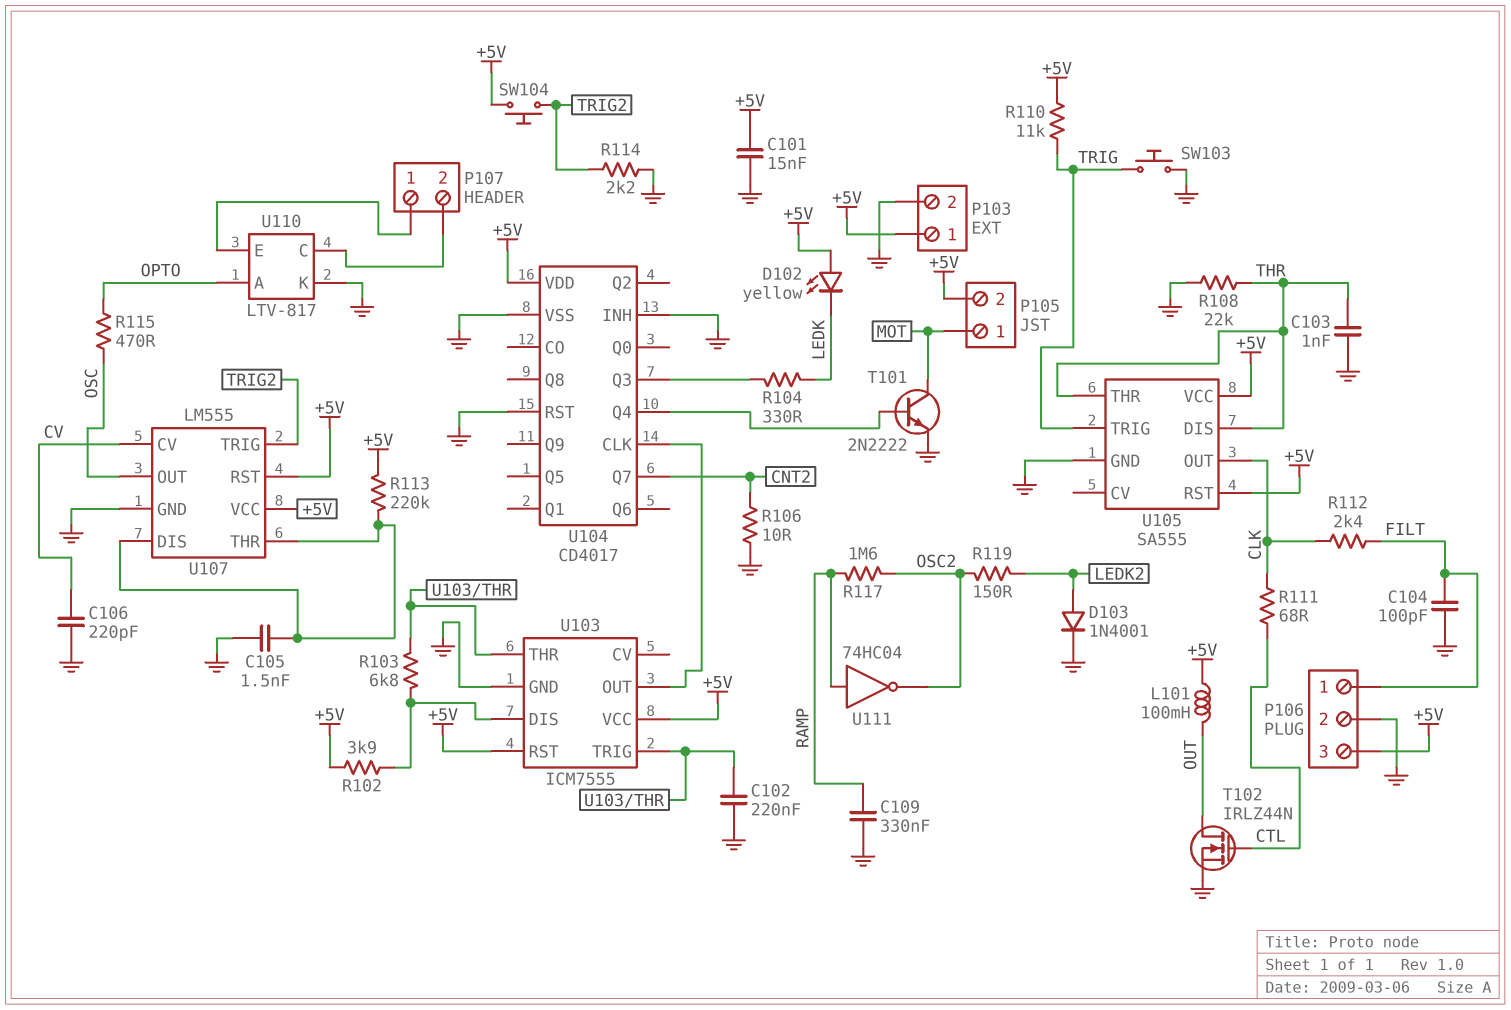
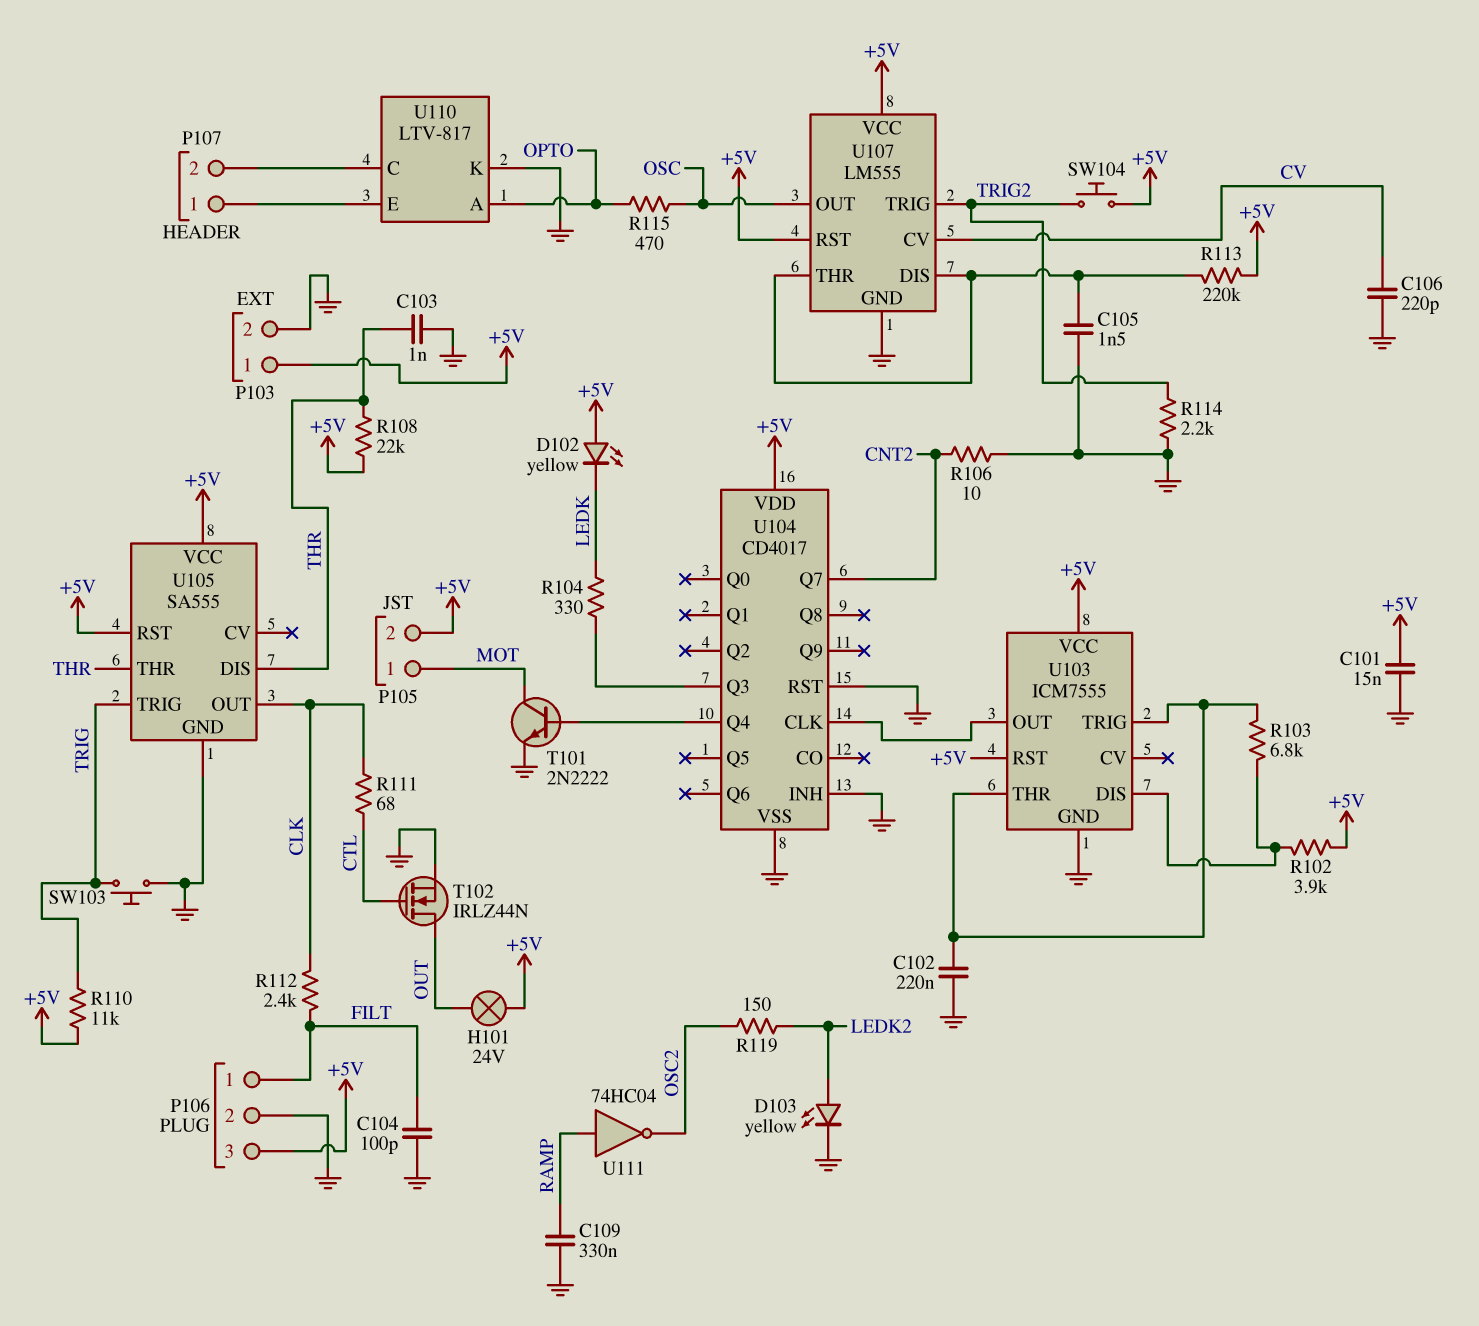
D103: diode 1N4001 (A LEDK2, K GND) -> LED yellow (A LEDK2, K GND)
H101: none -> lamp 24V (+5V, OUT)
L101: 100mH (+5V, OUT) -> none
R108: 22k (GND, THR) -> 22k (+5V, THR)
R117: 1.6M (OSC2, RAMP) -> none

